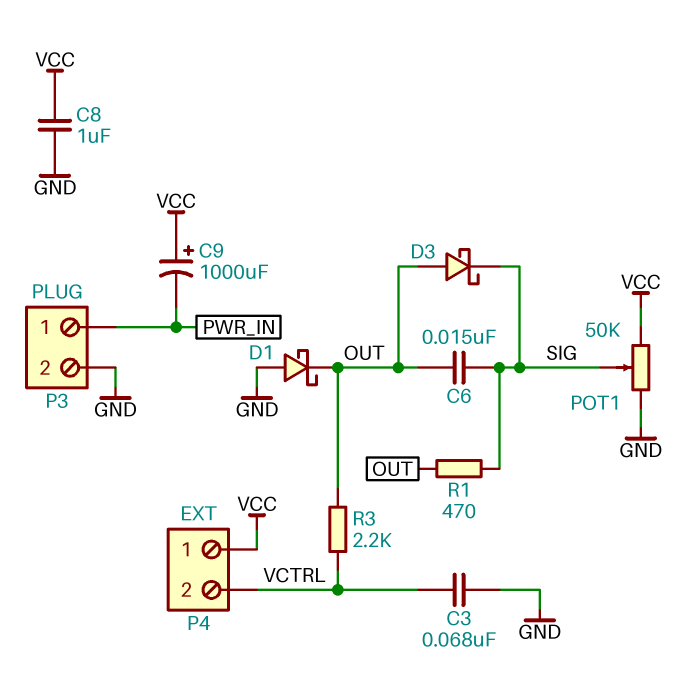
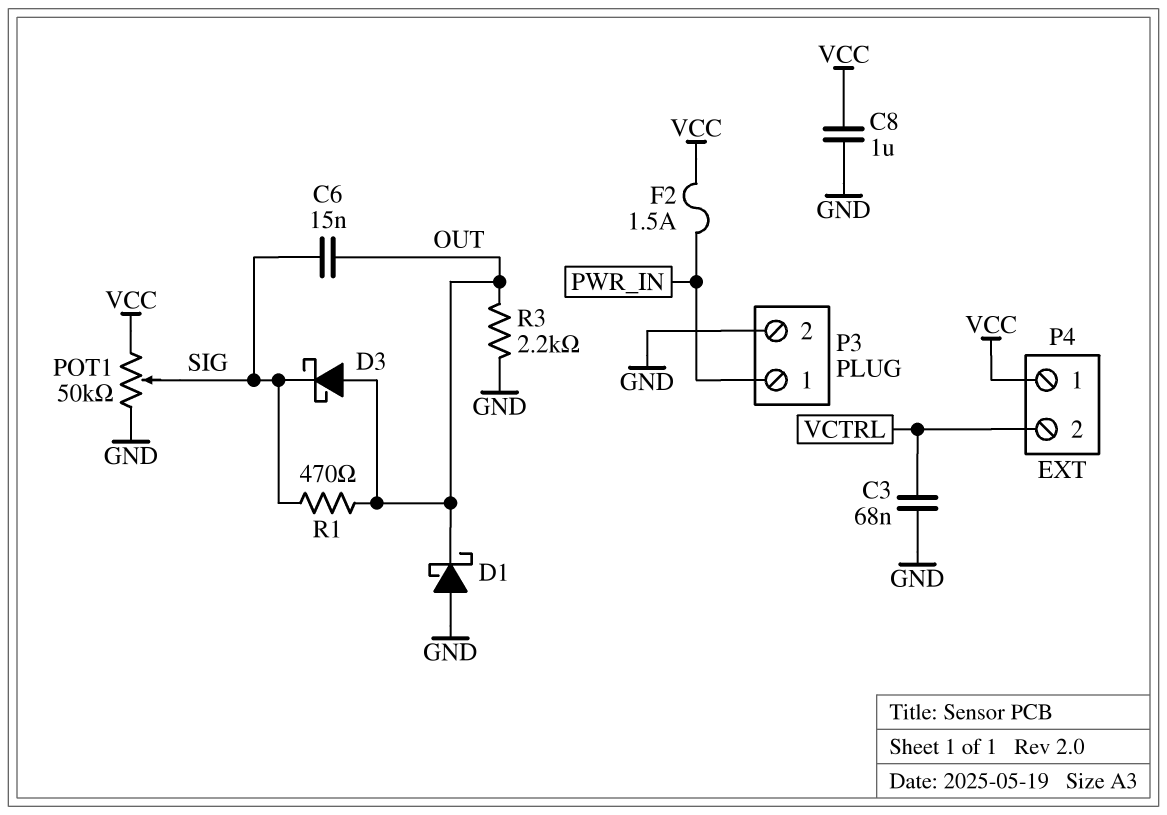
C9: 1000uF (plus VCC, minus PWR_IN) -> none
F2: none -> 1.5A (PWR_IN, VCC)
R3: 2.2k (OUT, VCTRL) -> 2.2k (GND, OUT)

